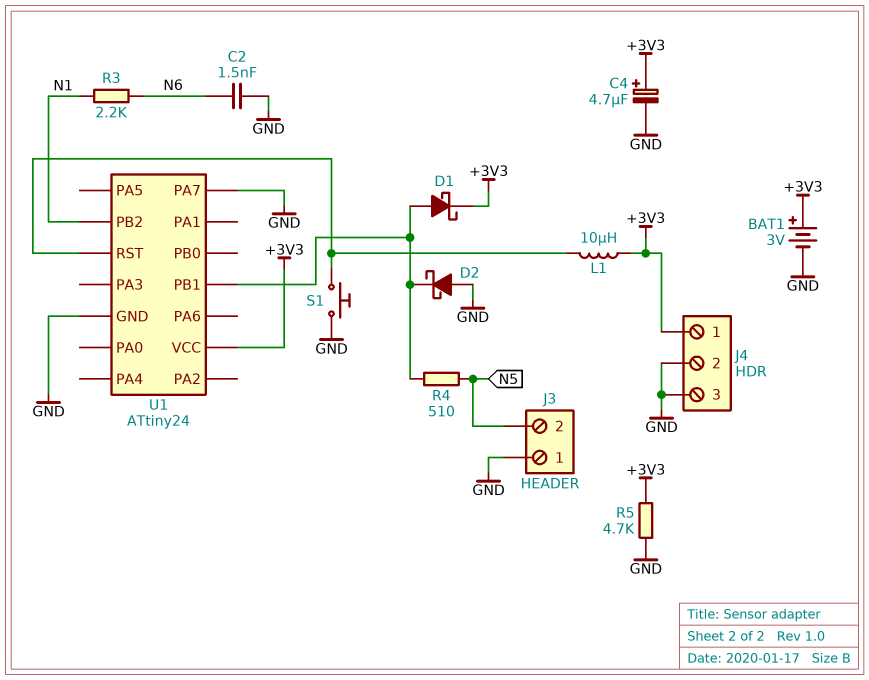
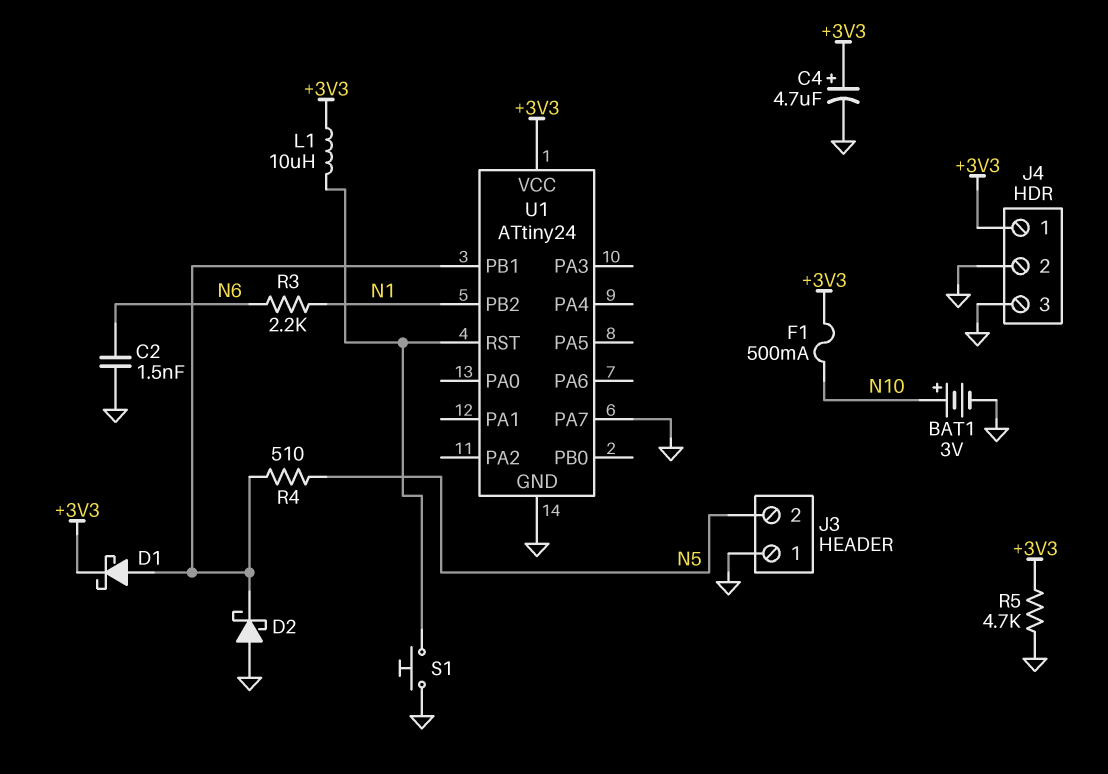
BAT1: 3V (plus +3V3, minus GND) -> 3V (plus N10, minus GND)
F1: none -> 500mA (+3V3, N10)

